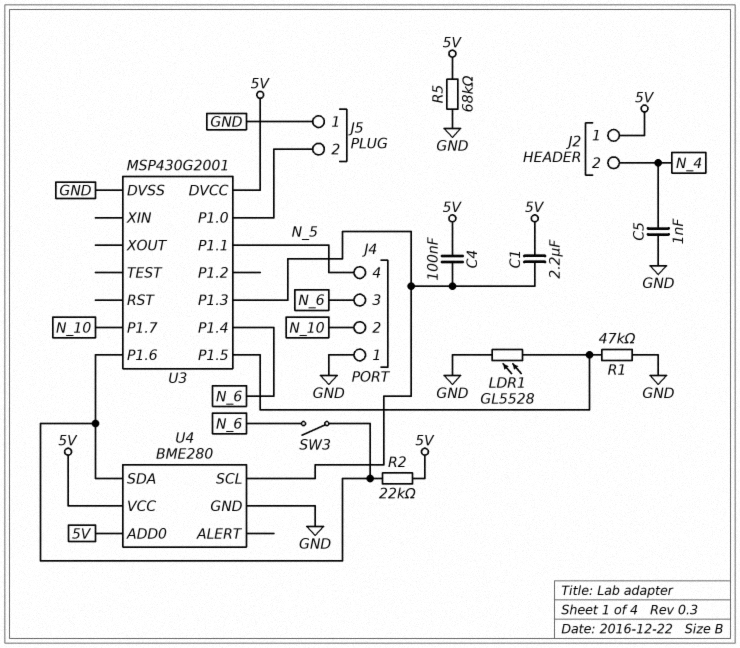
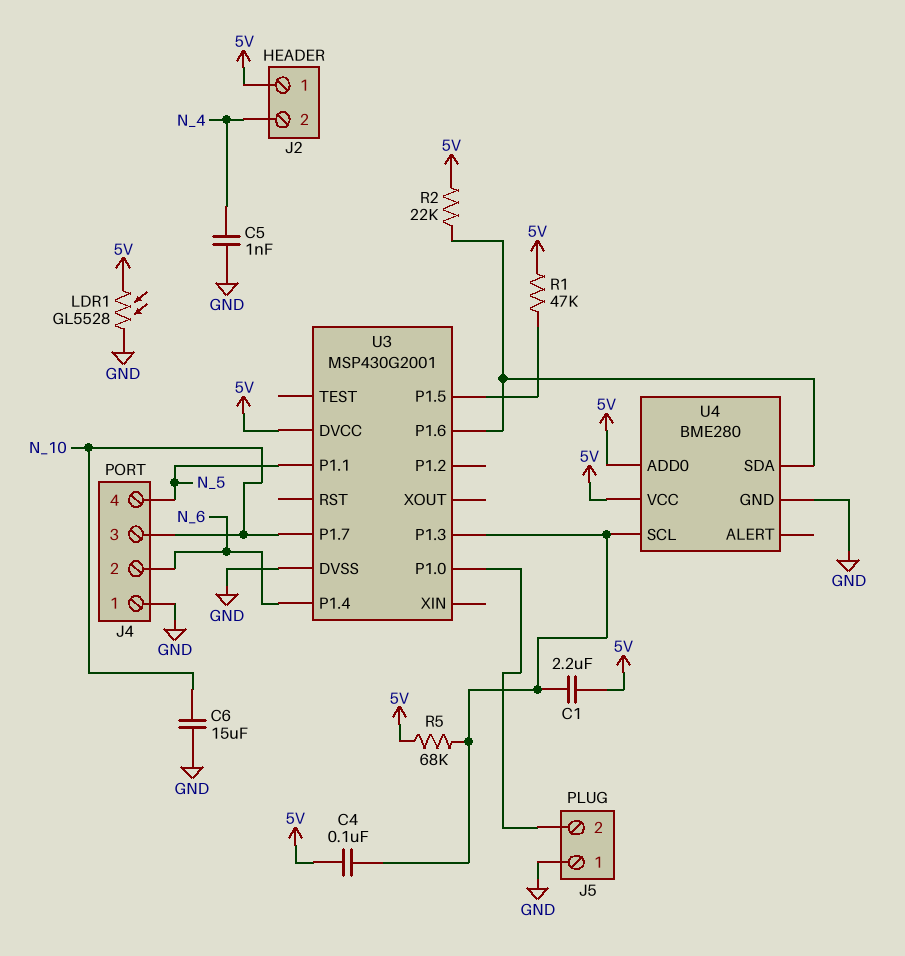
C6: none -> 15uF (GND, N_10)
J4 pin 2: N_10 -> N_6
J4 pin 3: N_6 -> N_10
LDR1: GL5528 (GND, U3/P1.5) -> GL5528 (5V, GND)
R1: 47k (GND, U3/P1.5) -> 47k (5V, U3/P1.5)
R5: 68k (5V, GND) -> 68k (5V, U3/P1.3)
SW3: switch (N_6, U3/P1.6) -> none

